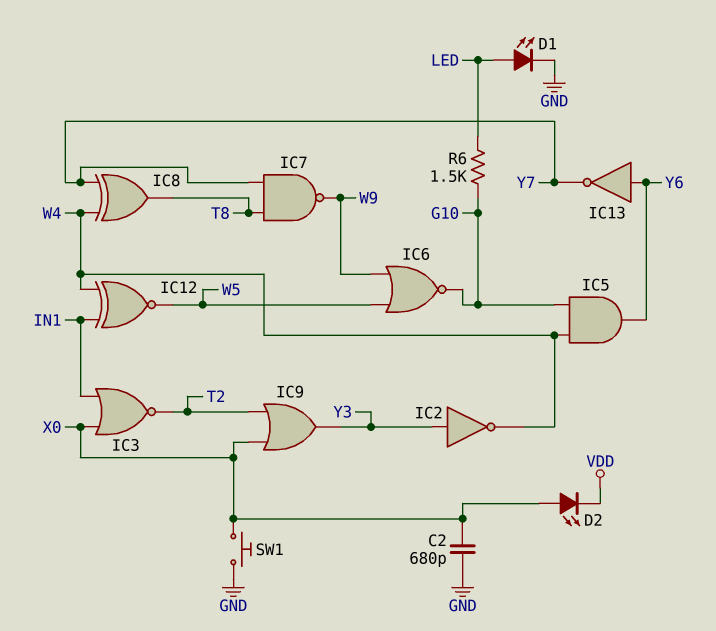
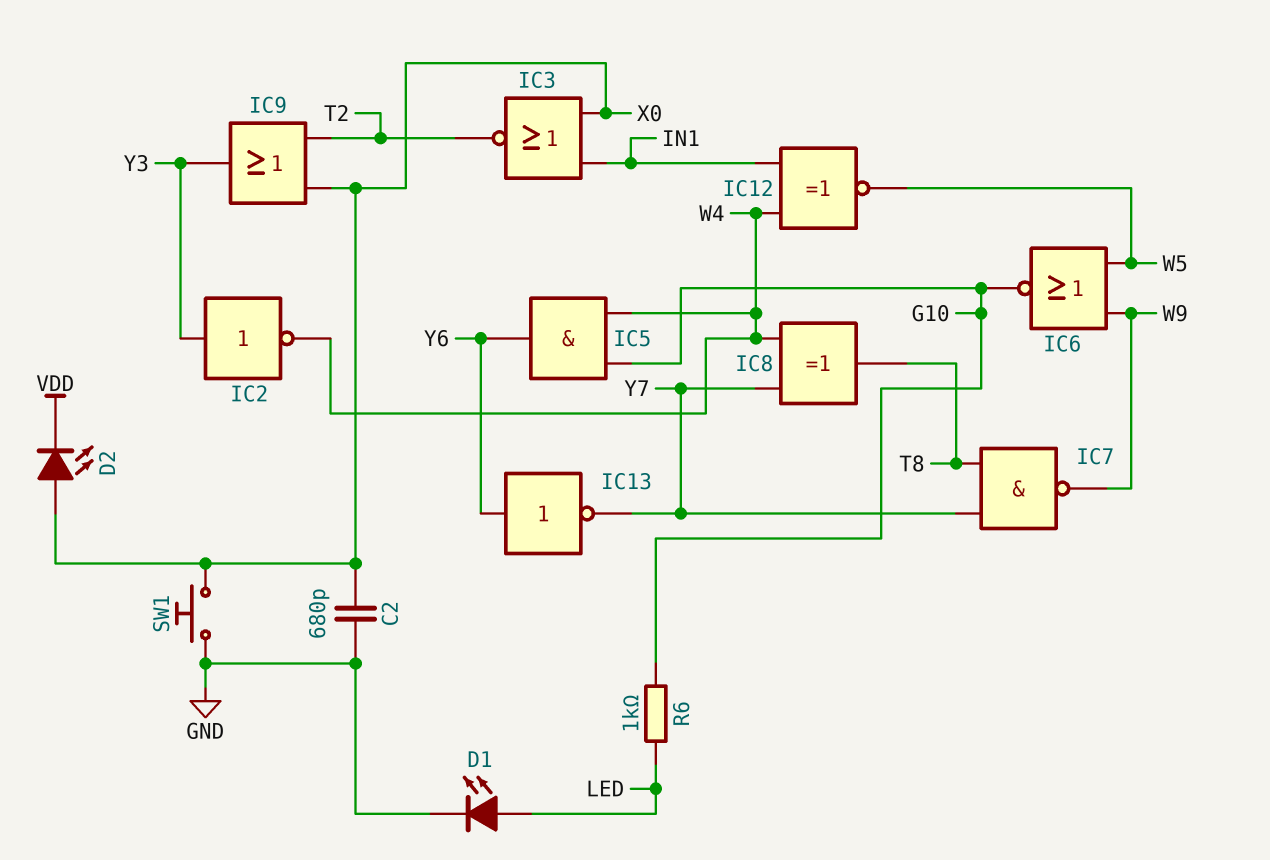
R6: 1.5k (G10, LED) -> 1k (G10, LED)

